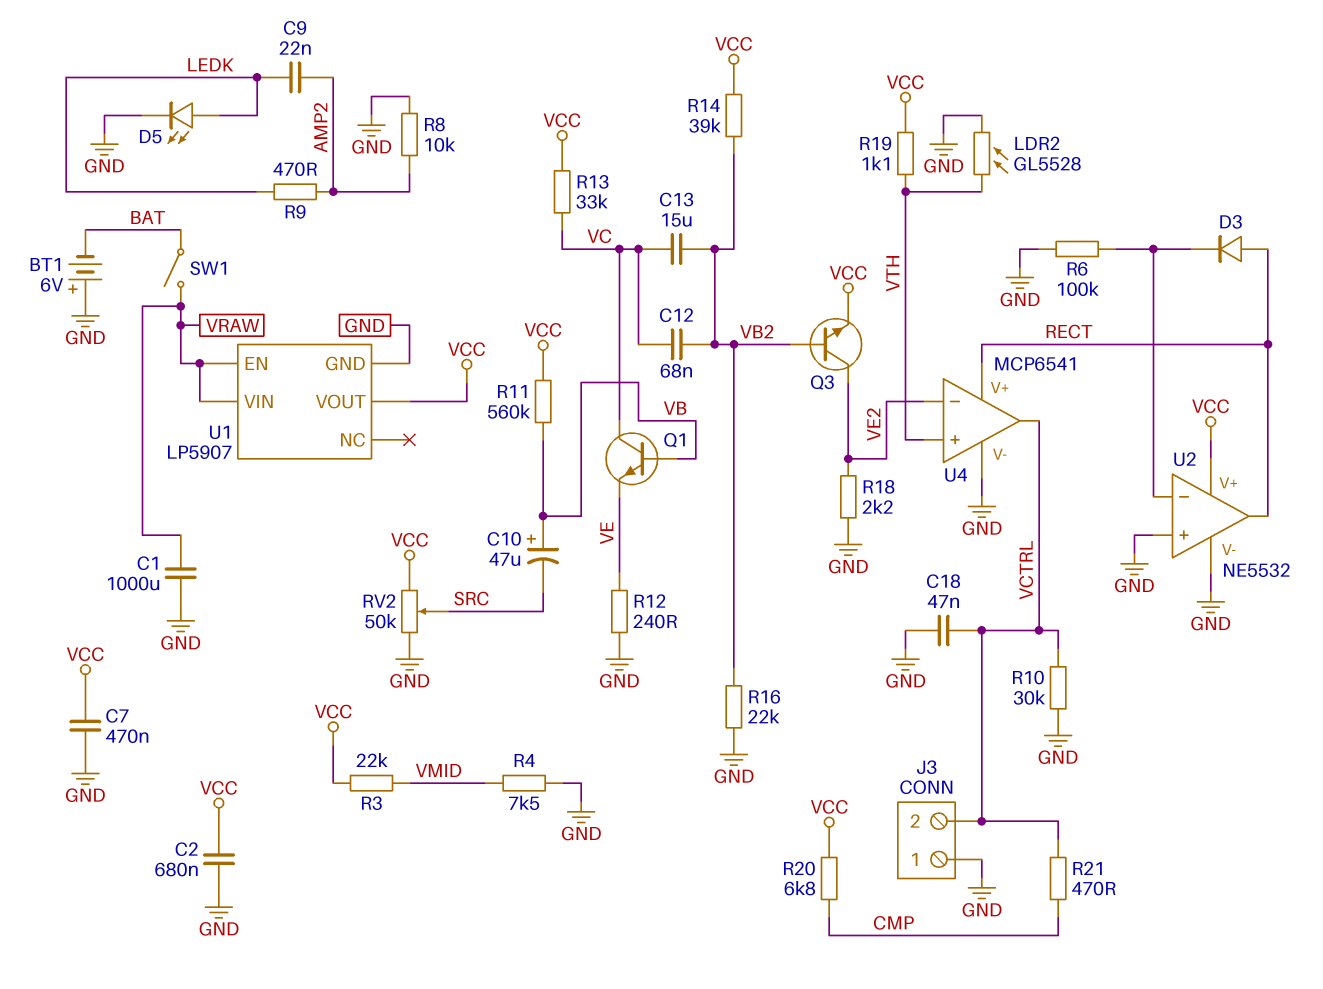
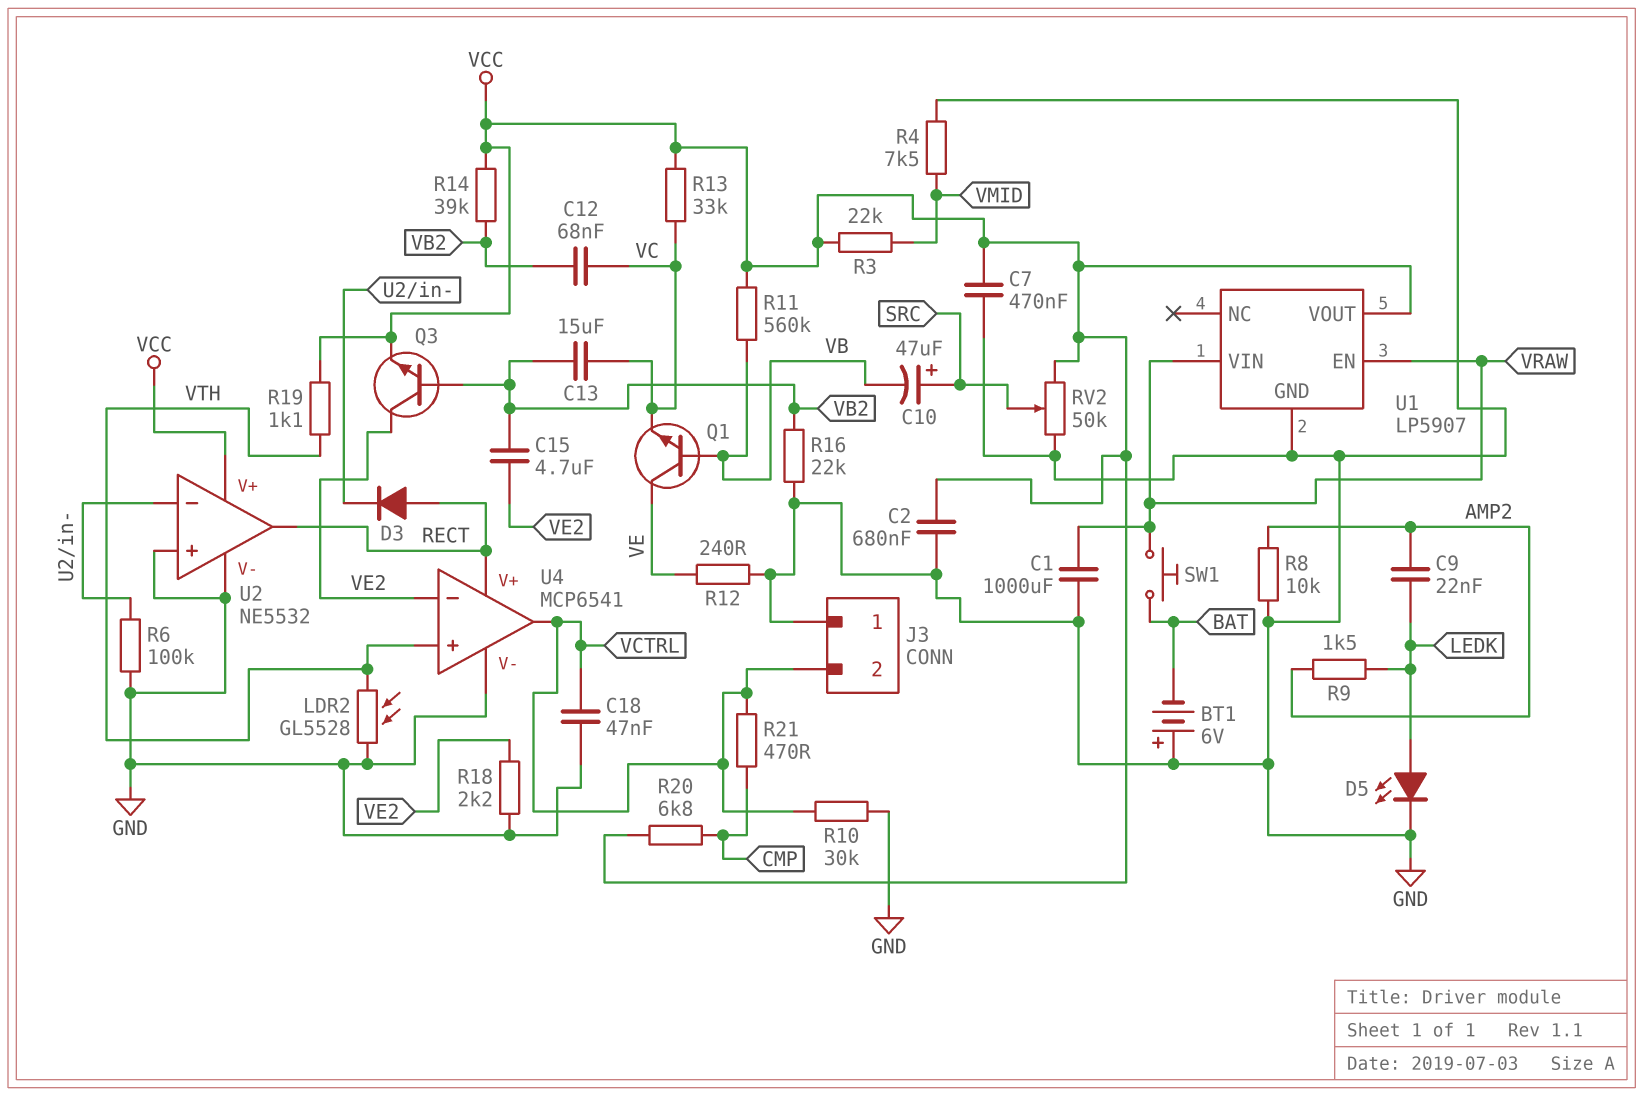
C10: 47uF (plus VB, minus SRC) -> 47uF (plus SRC, minus VB)
C15: none -> 4.7uF (VB2, VE2)
Q1: NPN (B VB, C VC, E VE) -> NPN (B VB, C VE, E VC)
R9: 470 (AMP2, LEDK) -> 1.5k (AMP2, LEDK)
SW1: switch (BAT, VRAW) -> button (BAT, VRAW)

